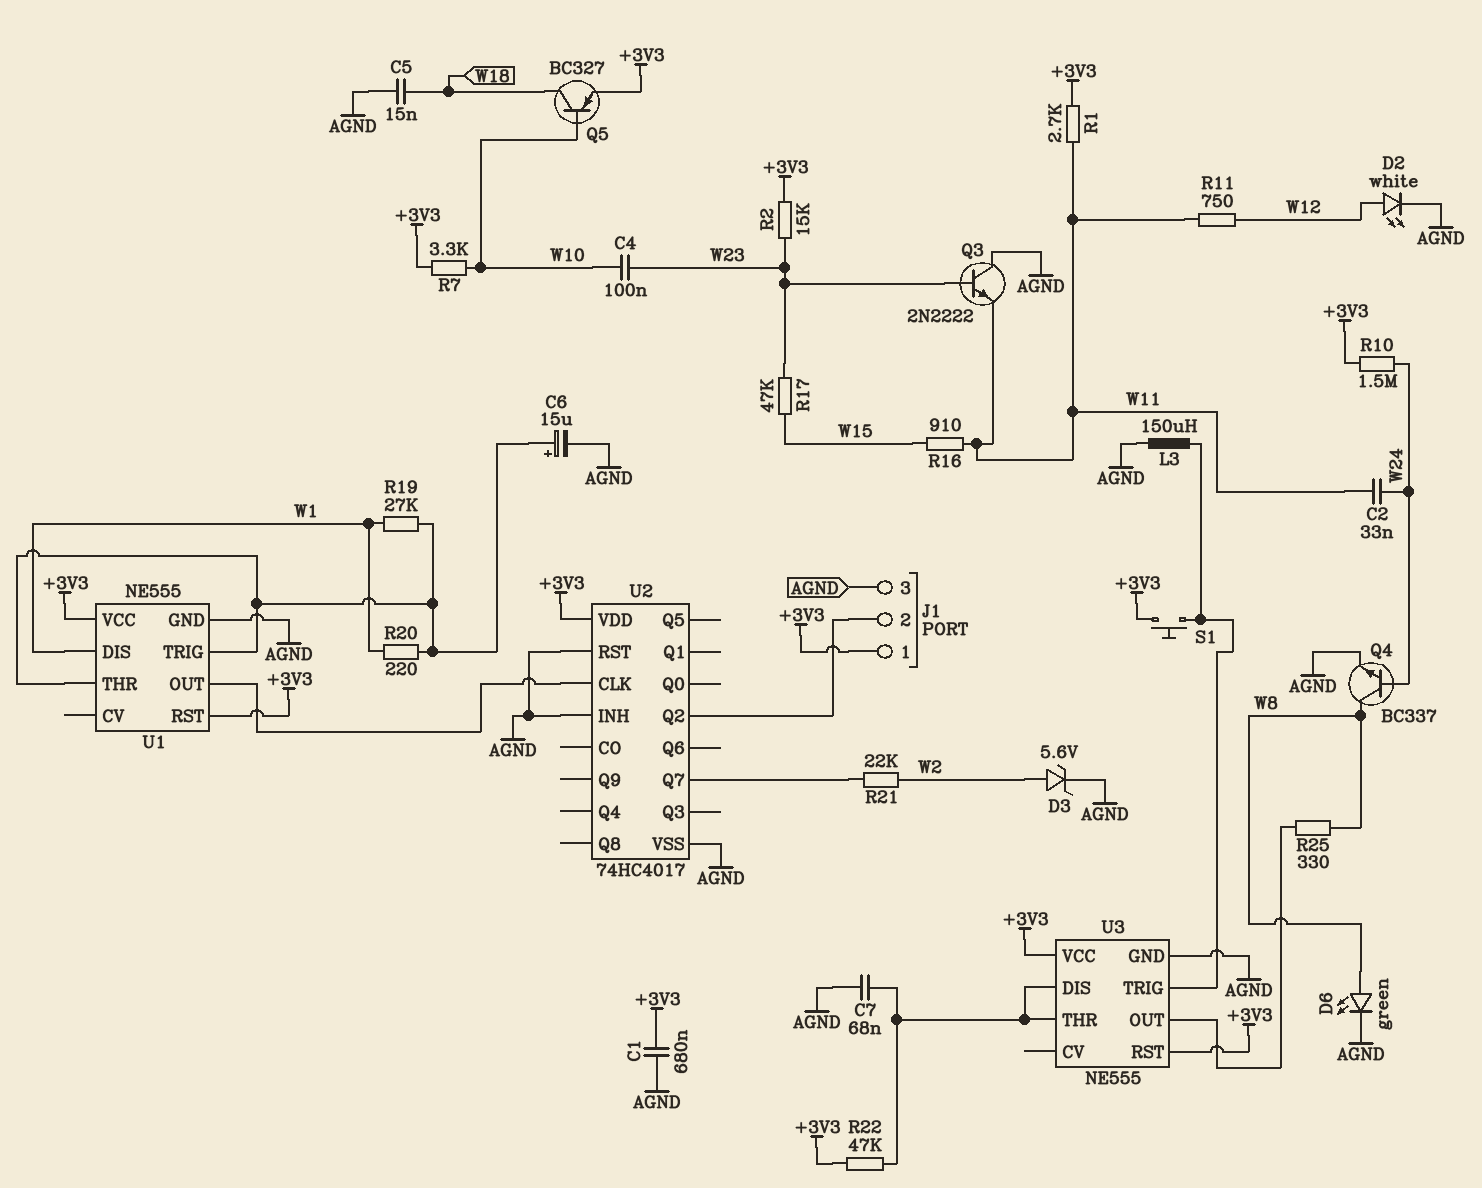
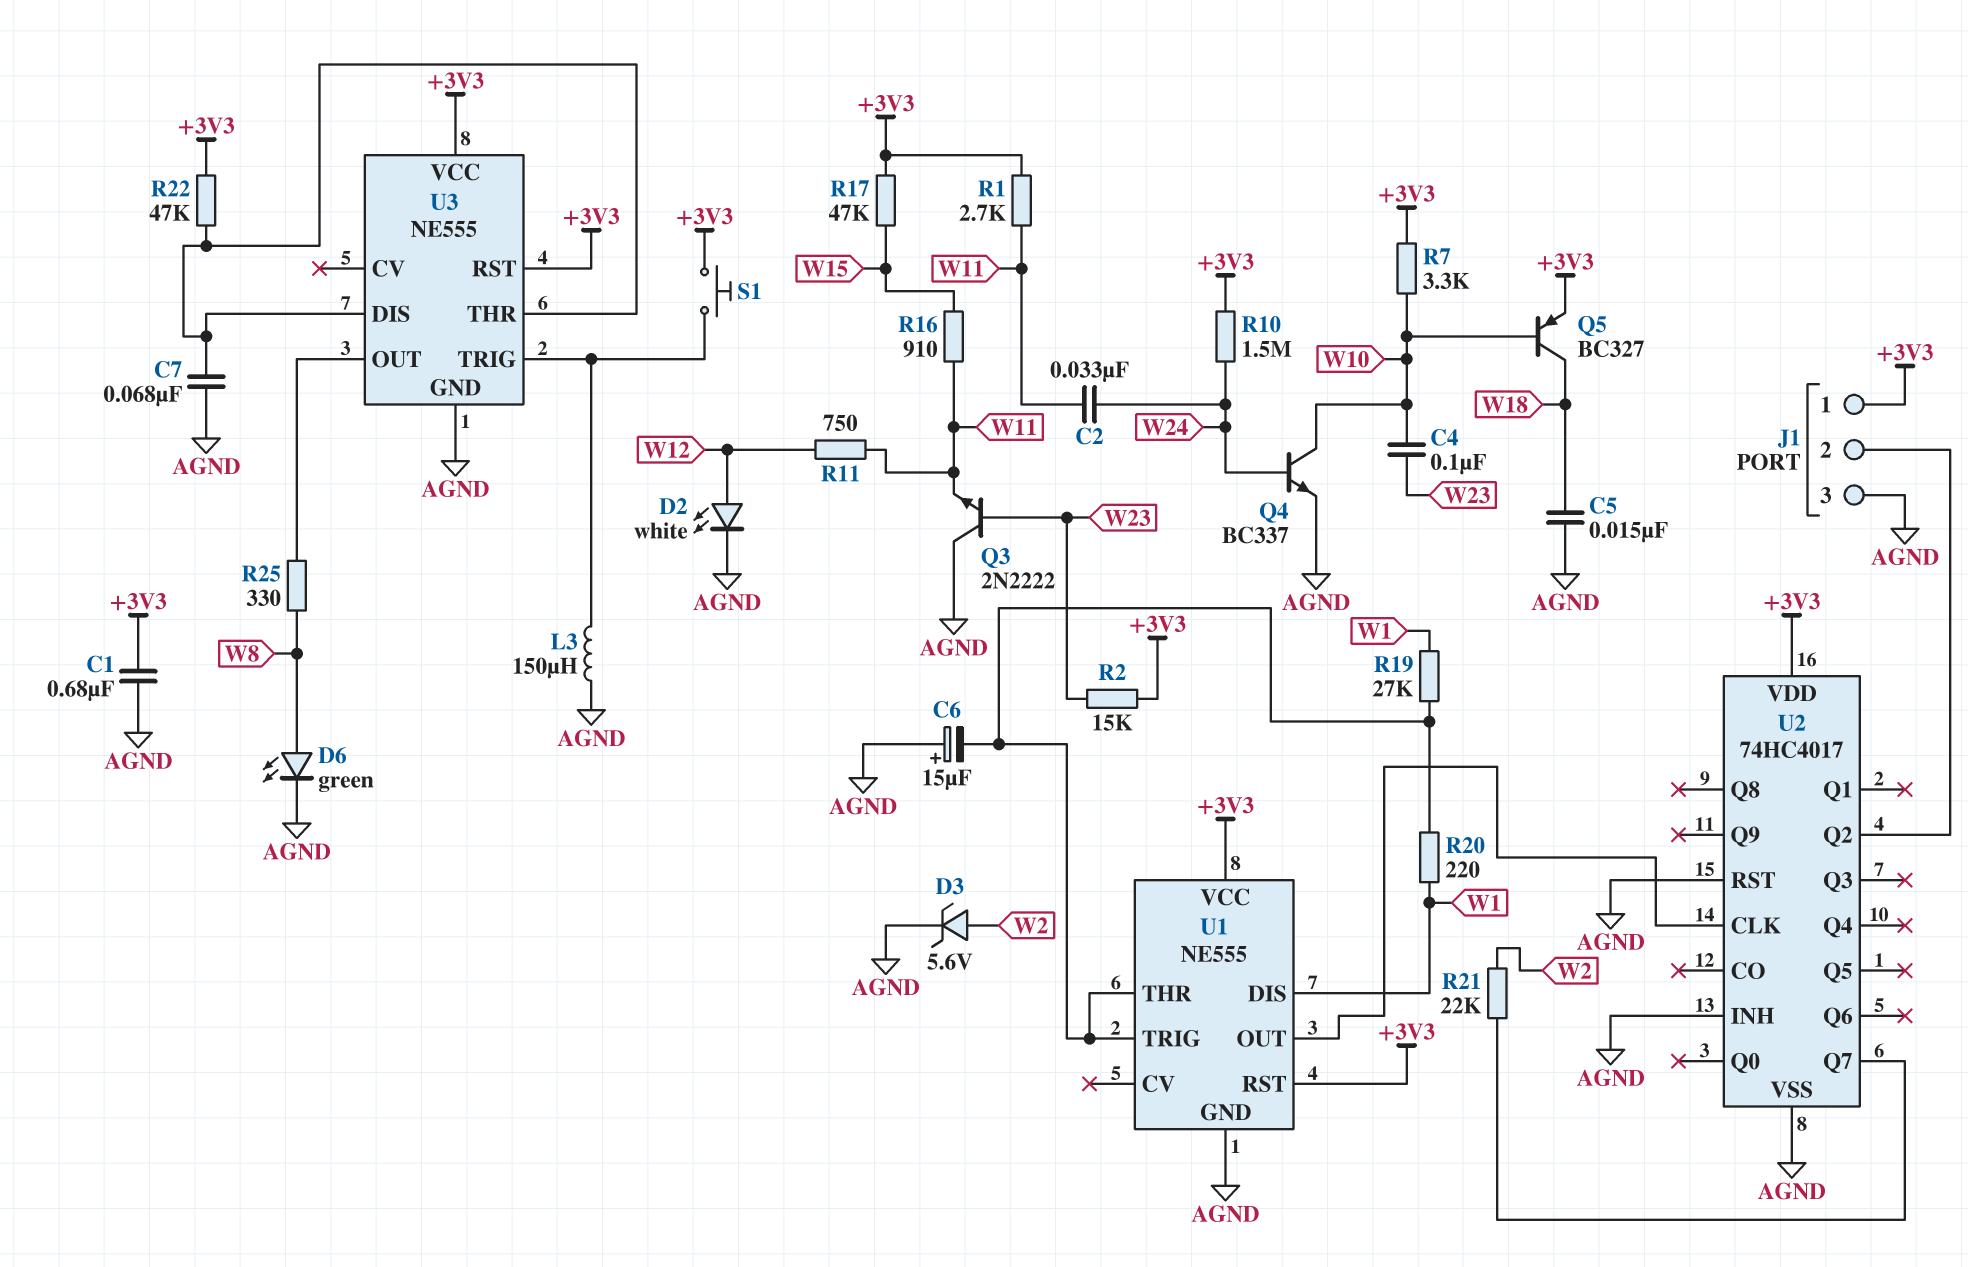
C6: 15uF (plus U1/THR, minus AGND) -> 15uF (plus AGND, minus U1/THR)
Q4: NPN BC337 (B W24, C W8, E AGND) -> NPN BC337 (B W24, C W10, E AGND)
R17: 47k (W15, W23) -> 47k (+3V3, W15)

